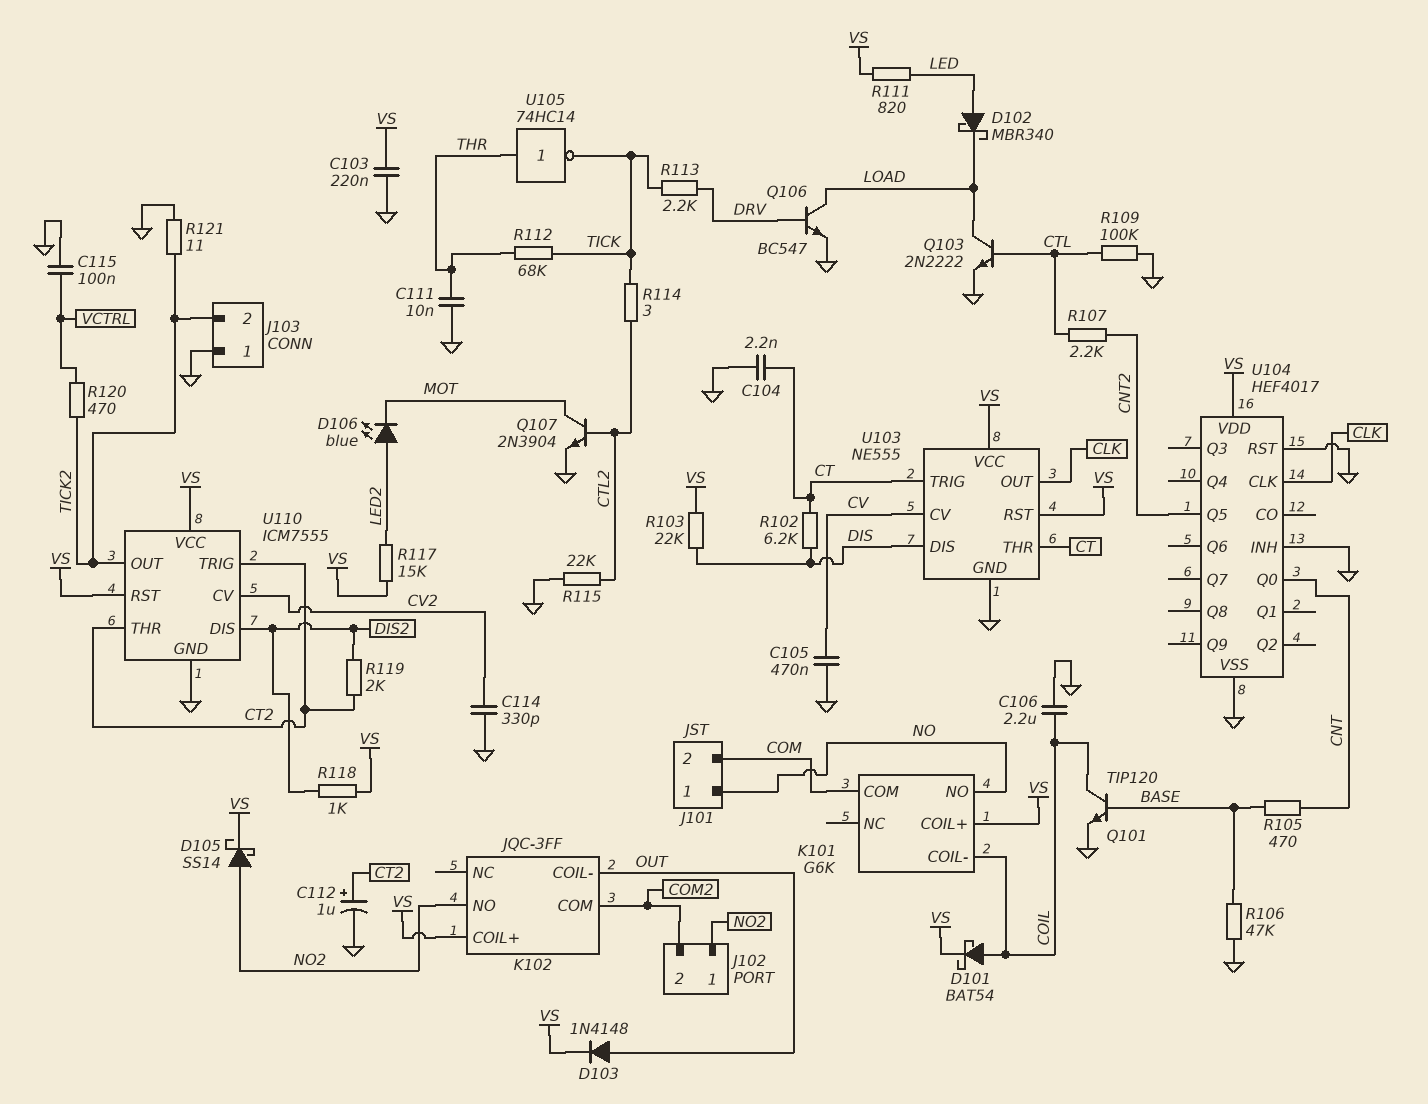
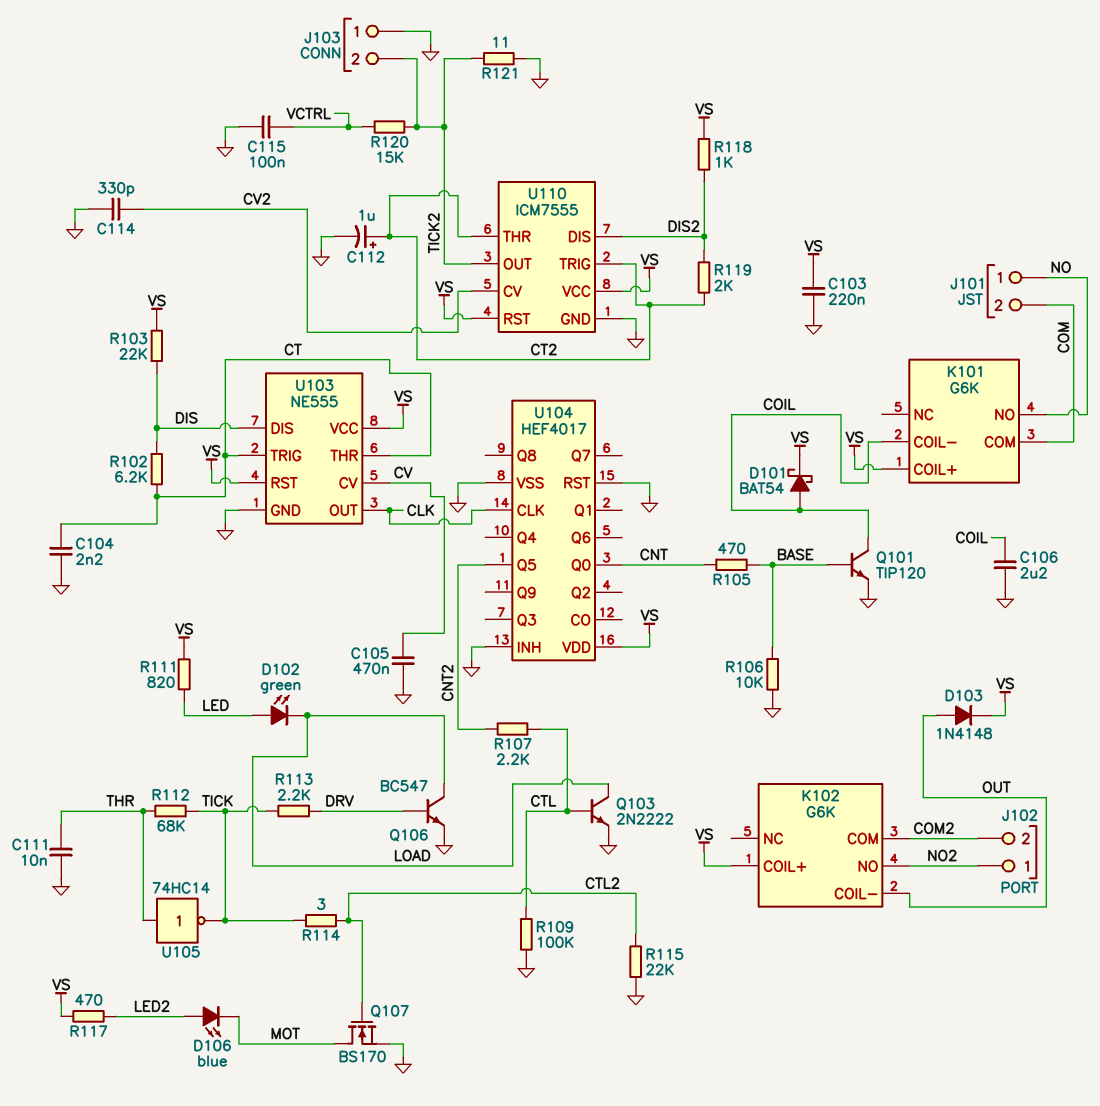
D102: schottky MBR340 (A LED, K LOAD) -> LED green (A LED, K LOAD)
D105: schottky SS14 (A NO2, K VS) -> none
K102: JQC-3FF -> G6K
Q107: NPN 2N3904 (B CTL2, C MOT, E GND) -> NMOS BS170 (G CTL2, D MOT, S GND)
R106: 47k (BASE, GND) -> 10k (BASE, GND)
R117: 15k (LED2, VS) -> 470 (LED2, VS)
R120: 470 (TICK2, VCTRL) -> 15k (TICK2, VCTRL)

